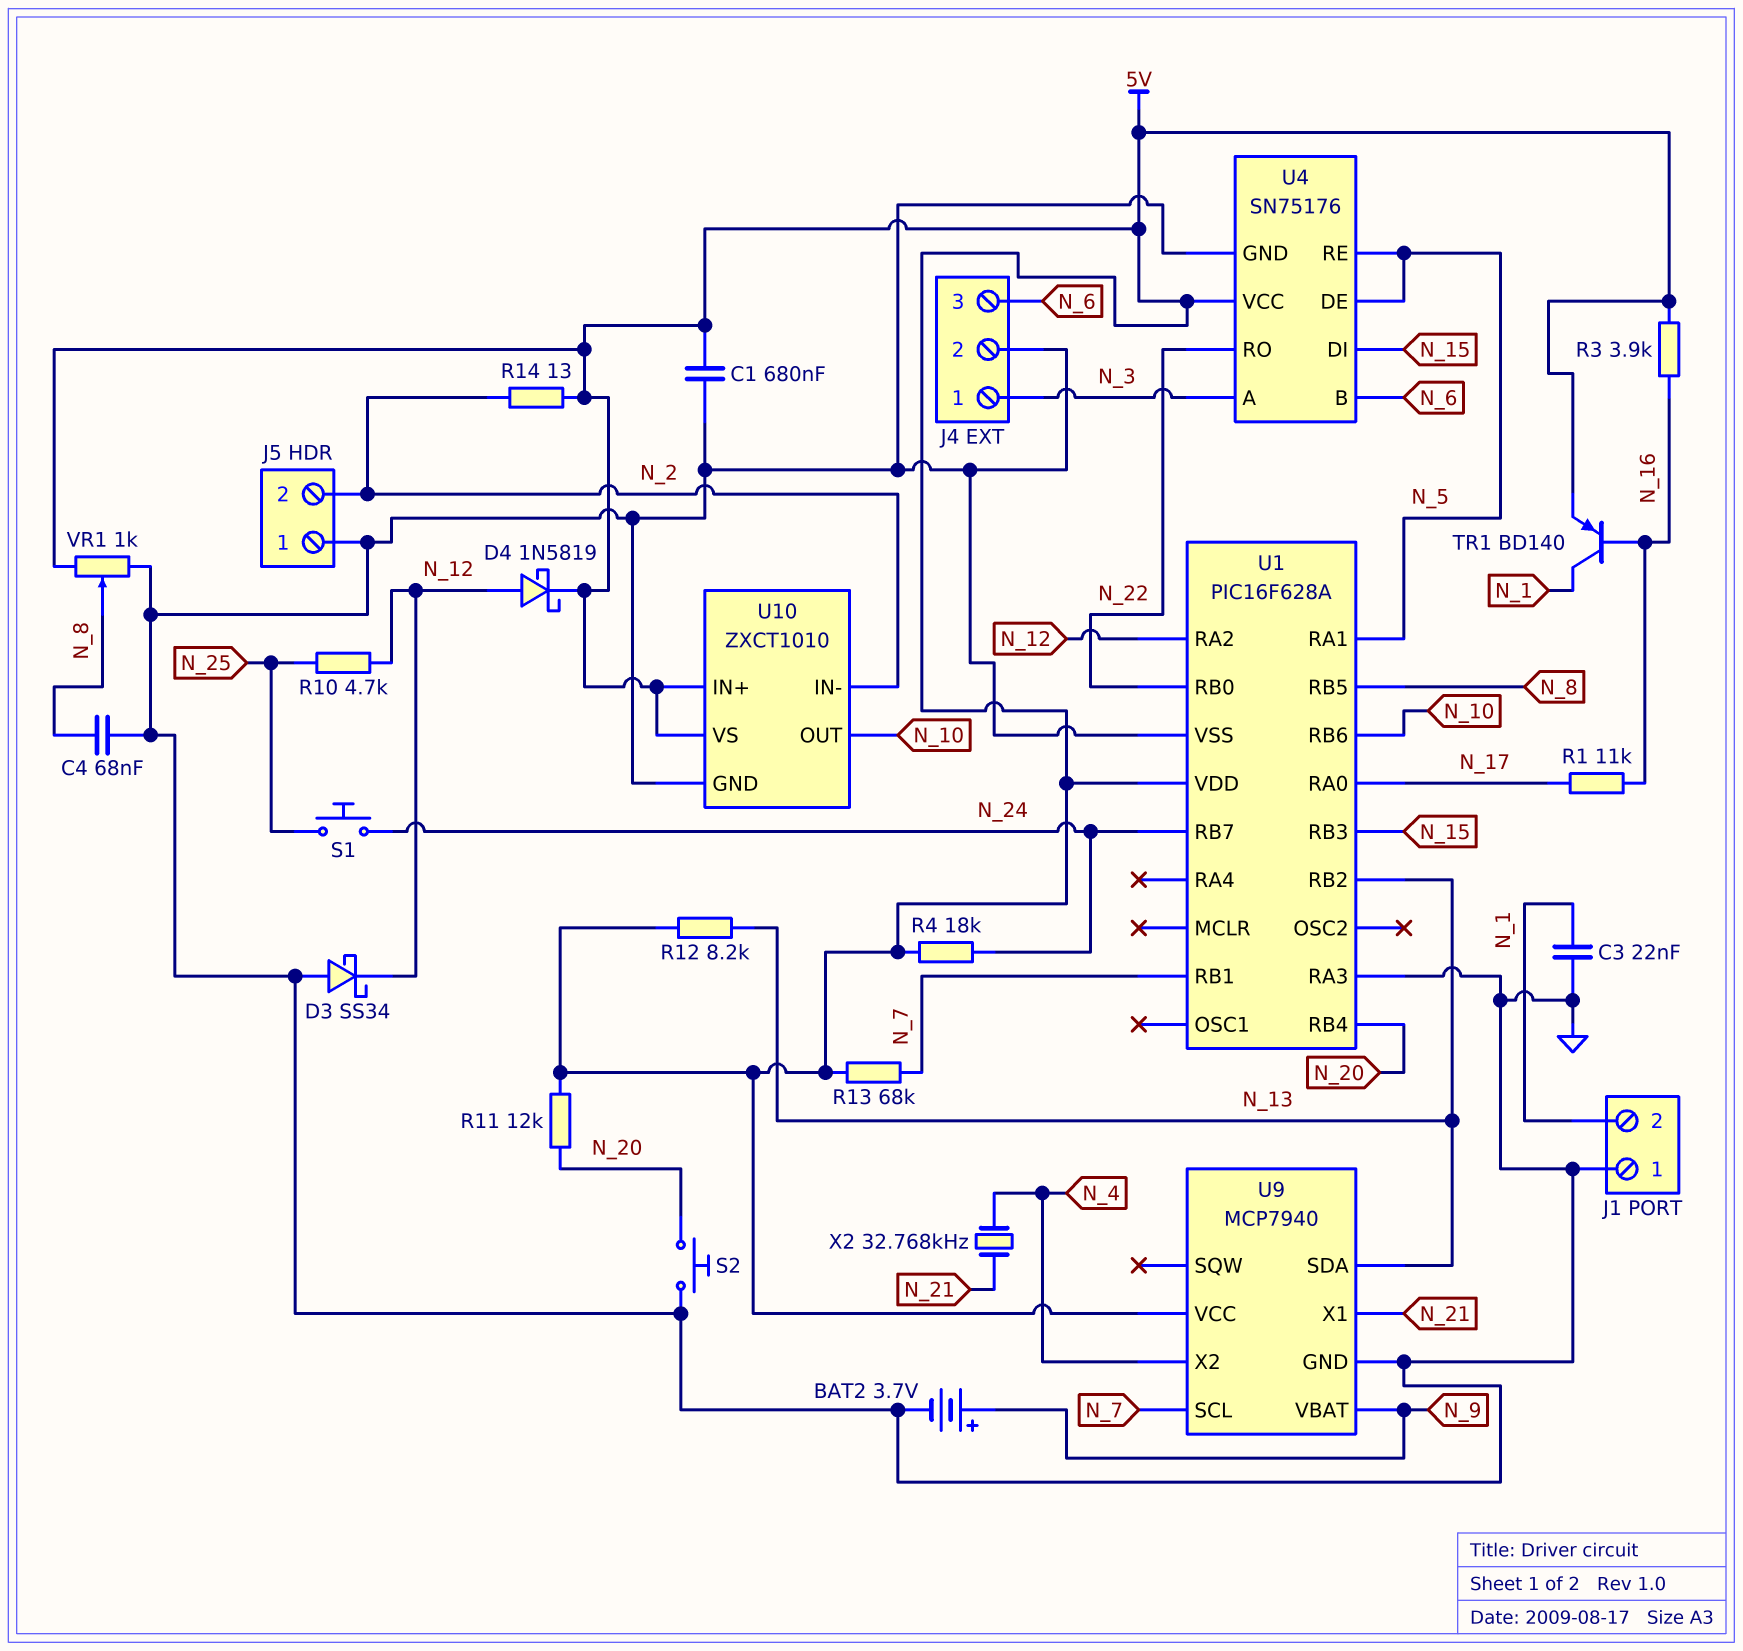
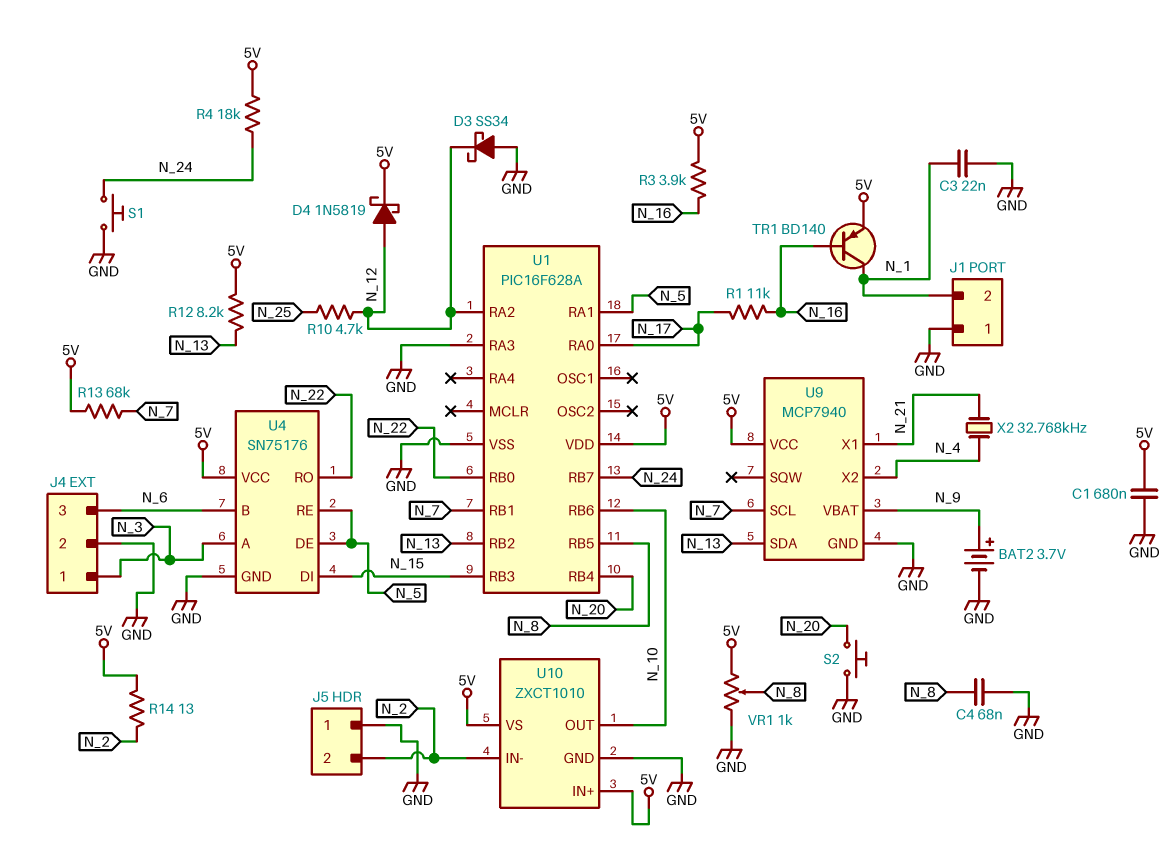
R11: 12k (5V, N_20) -> none
S1: button (N_24, N_25) -> button (GND, N_24)

